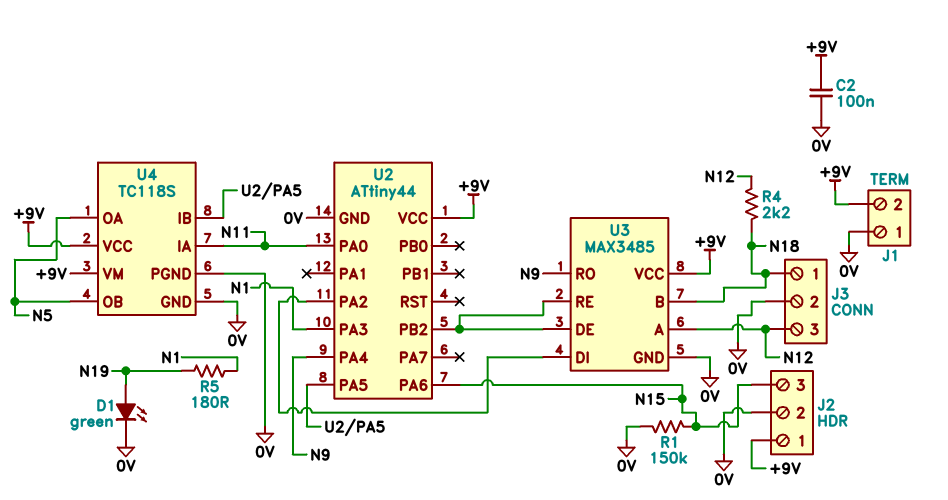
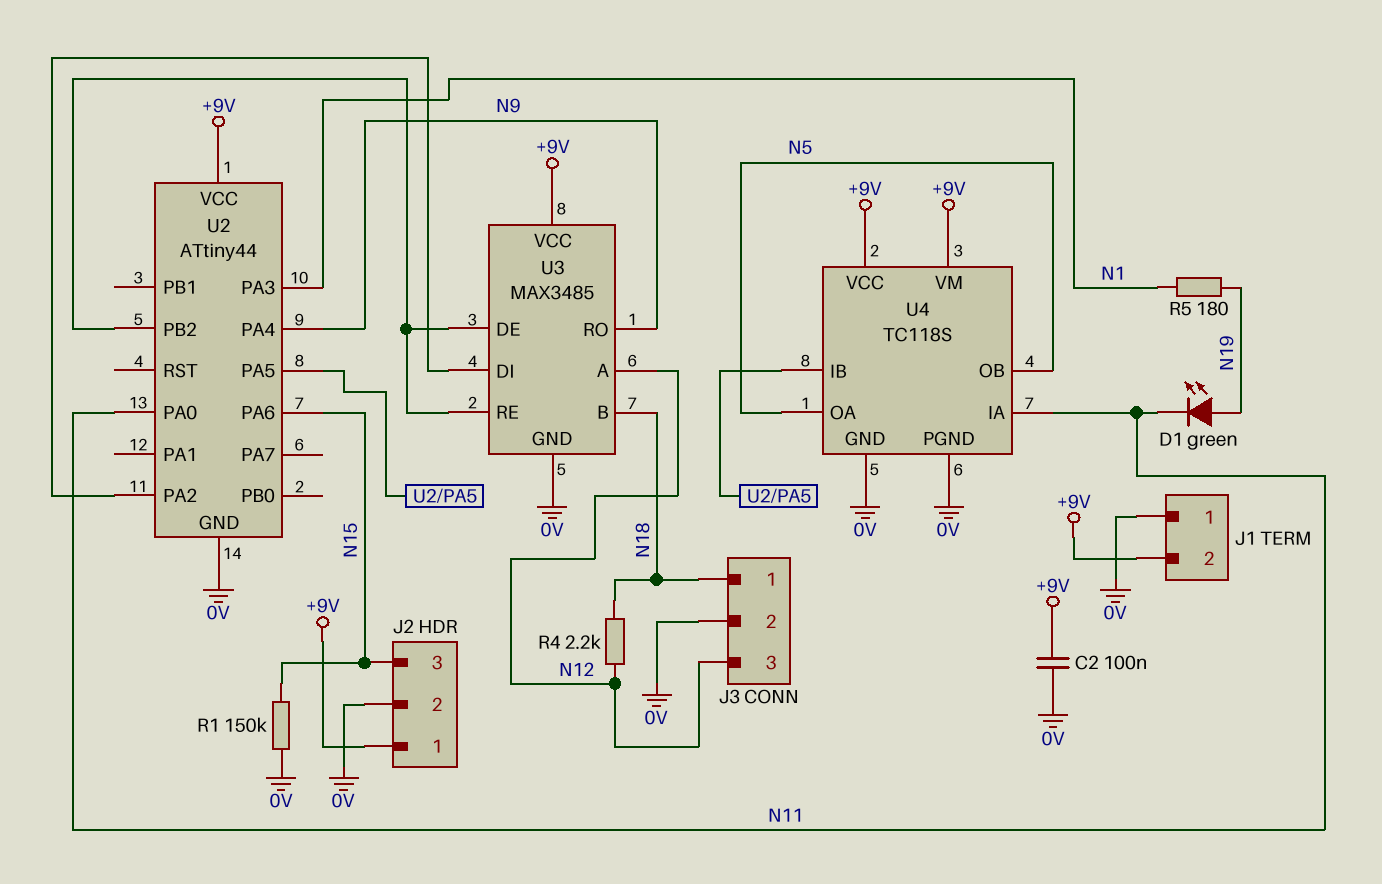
D1: LED green (A N19, K 0V) -> LED green (A N19, K N11)

